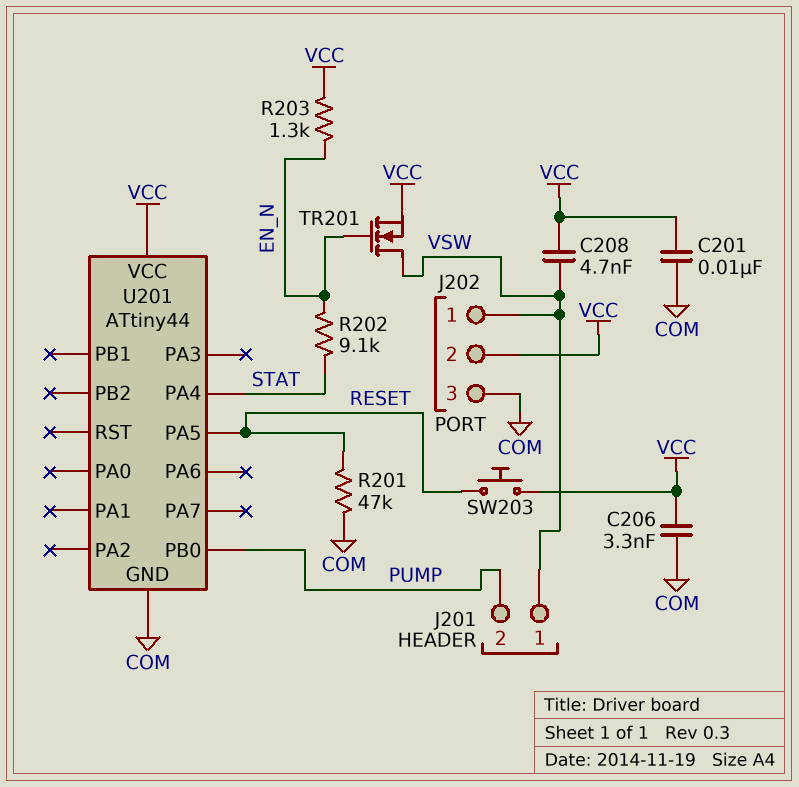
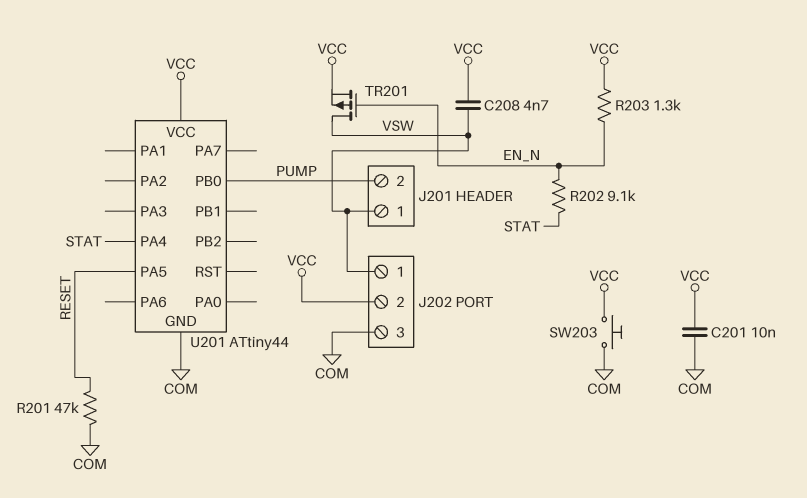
C206: 3.3nF (COM, VCC) -> none
SW203: button (RESET, VCC) -> button (COM, VCC)
TR201: NMOS (G EN_N, D VSW, S VCC) -> PMOS (G EN_N, D VSW, S VCC)

